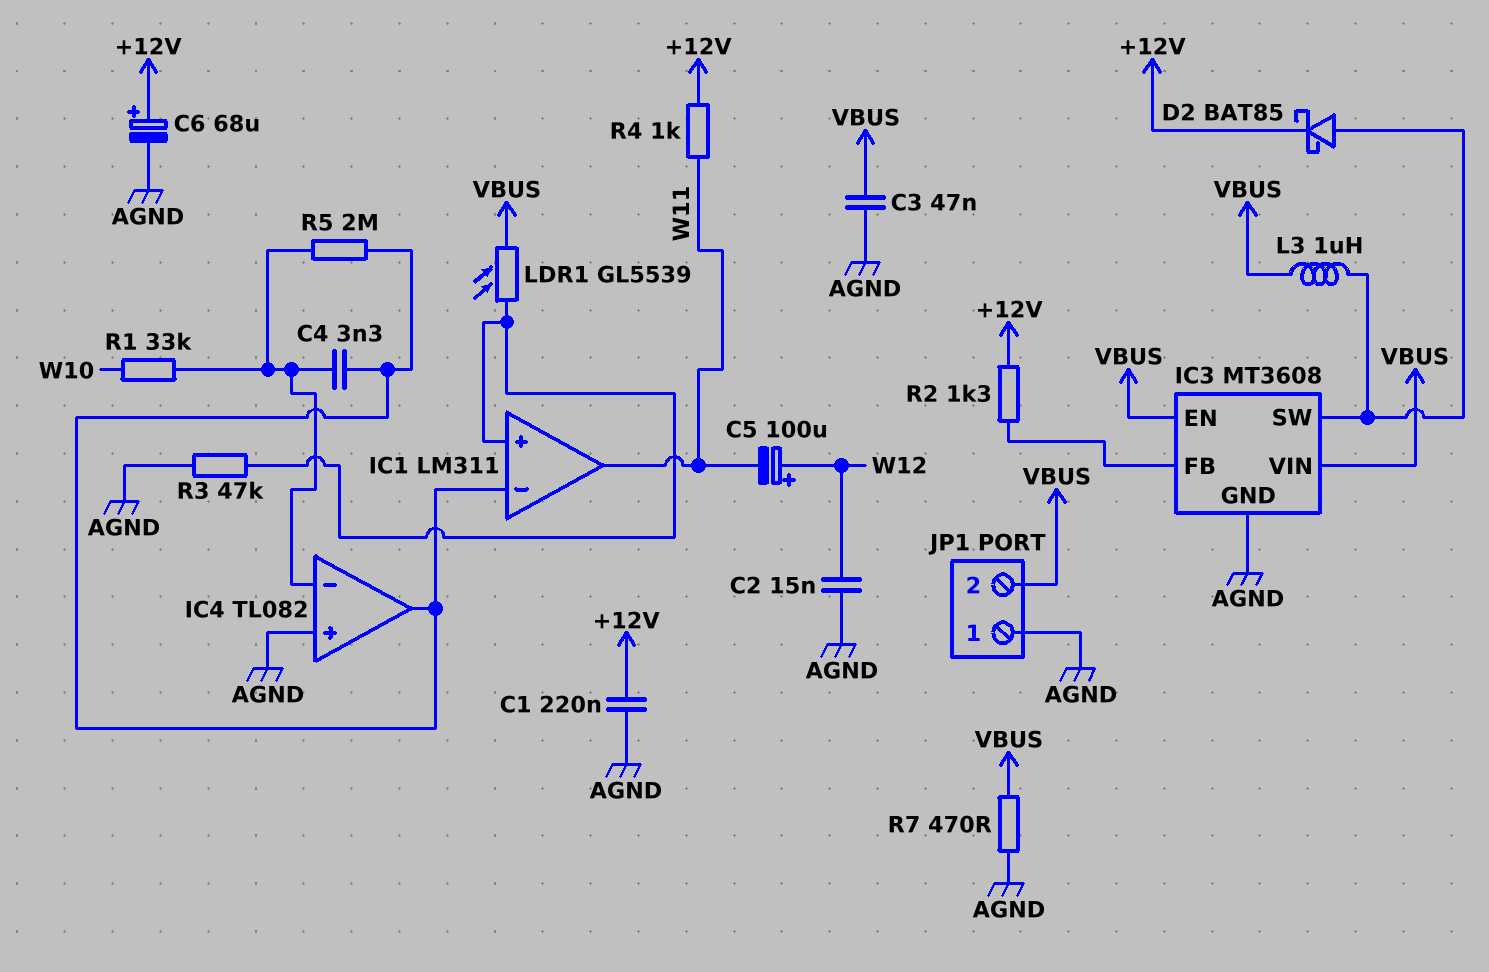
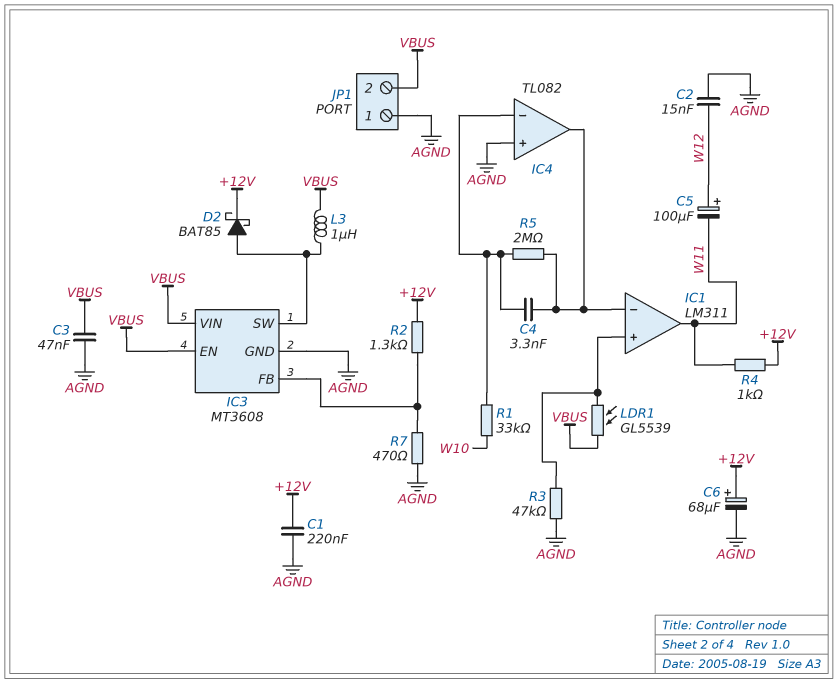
R7: 470 (AGND, VBUS) -> 470 (AGND, IC3/FB)

